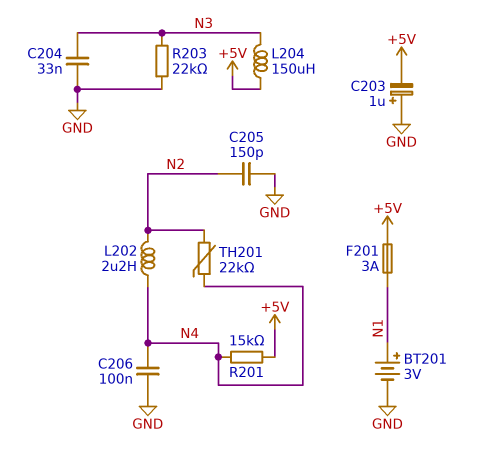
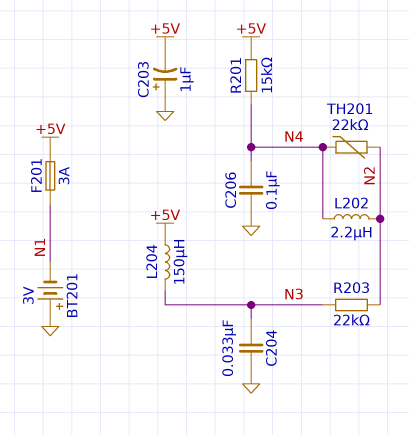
BT201: 3V (plus N1, minus GND) -> 3V (plus GND, minus N1)
C205: 150pF (GND, N2) -> none
R203: 22k (GND, N3) -> 22k (N2, N3)

